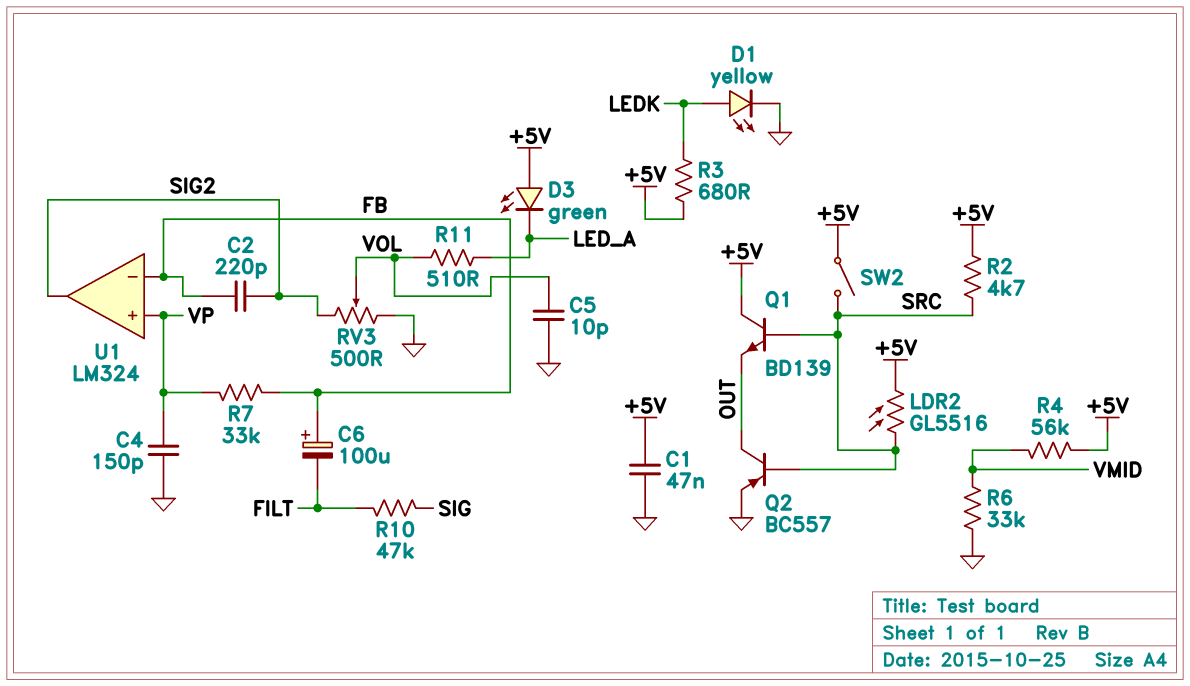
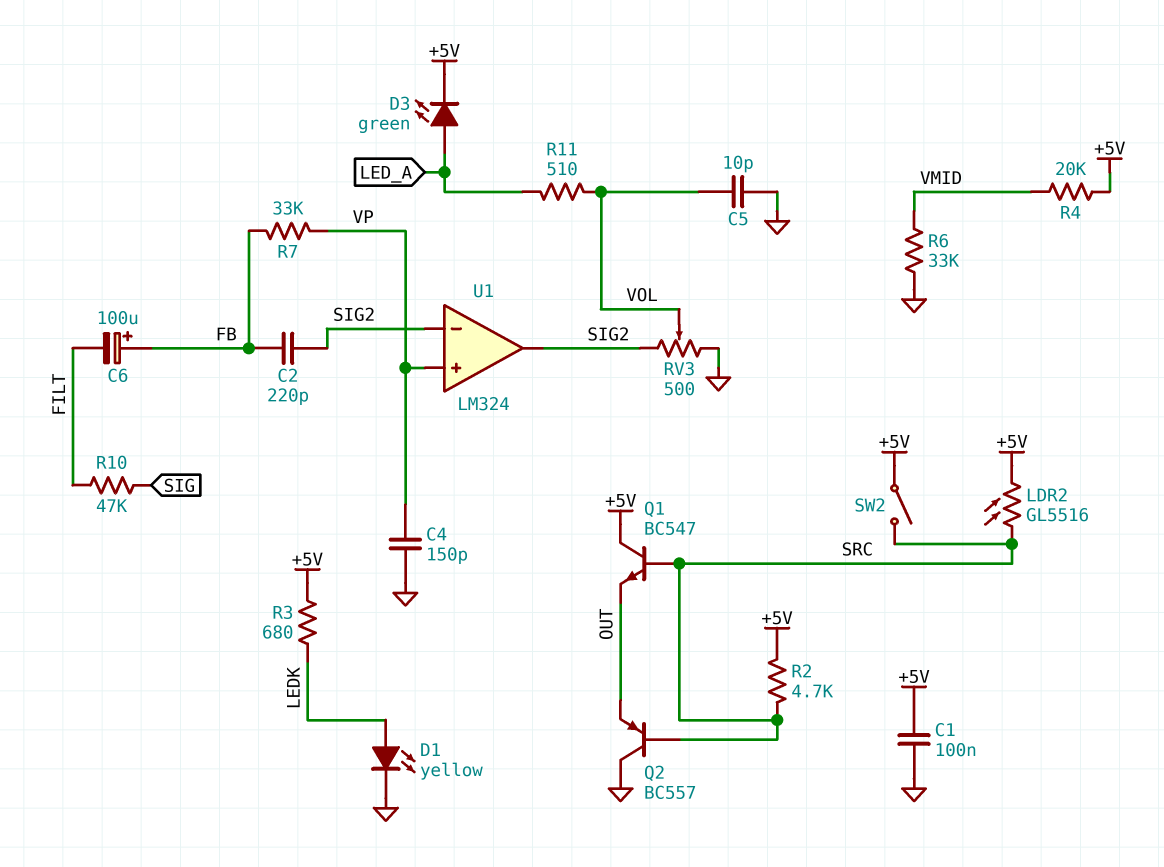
C1: 47nF (+5V, GND) -> 100nF (+5V, GND)
D3: LED green (A +5V, K LED_A) -> LED green (A LED_A, K +5V)
Q1: NPN BD139 (B SRC, C +5V, E OUT) -> NPN BC547 (B SRC, C +5V, E OUT)
Q2: PNP BC557 (B SRC, C OUT, E GND) -> PNP BC557 (B SRC, C GND, E OUT)
R4: 56k (+5V, VMID) -> 20k (+5V, VMID)
U1 pin in-: FB -> SIG2

